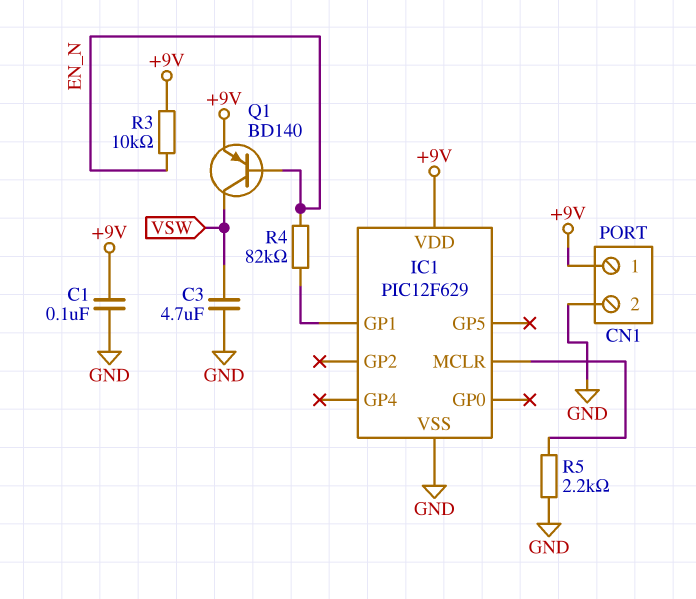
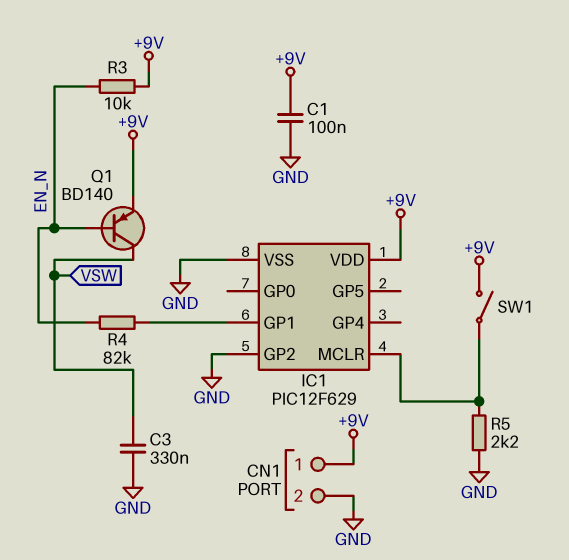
C3: 4.7uF (GND, VSW) -> 330nF (GND, VSW)
IC1 pin GP2: none -> GND
SW1: none -> switch (+9V, IC1/MCLR)

